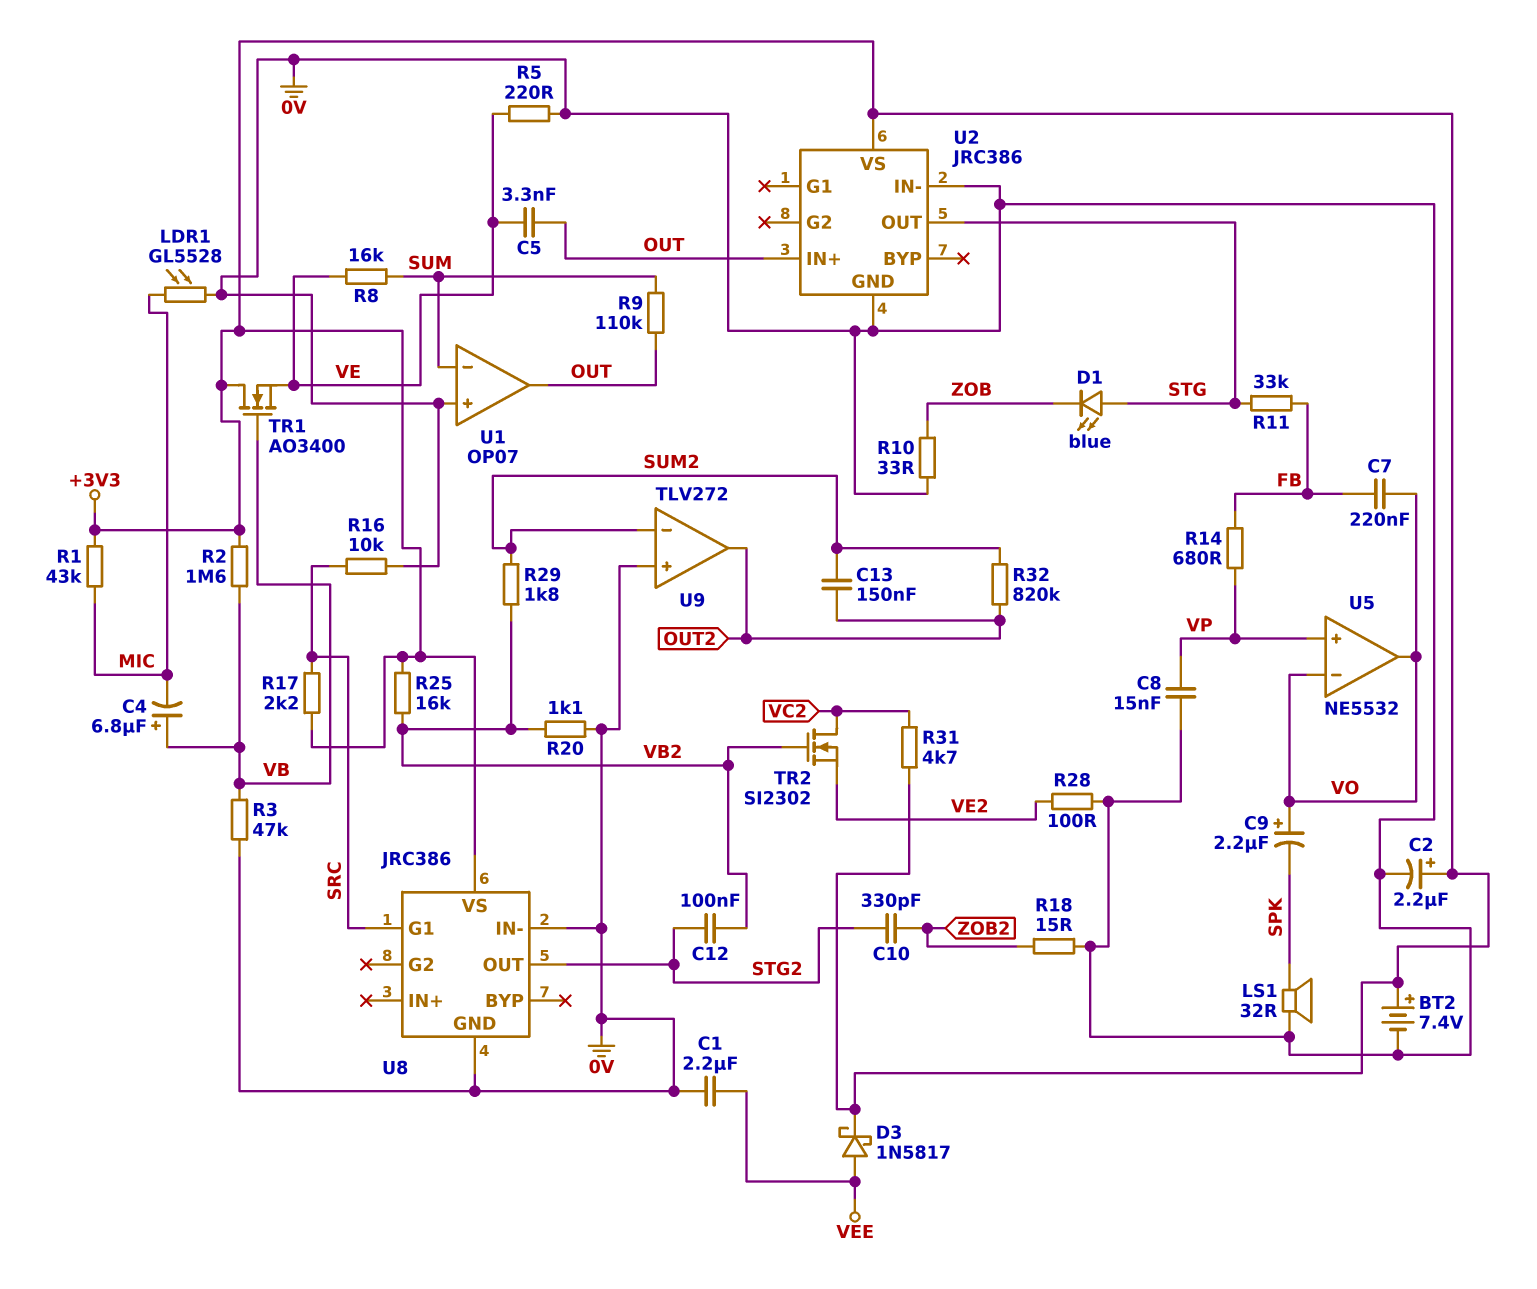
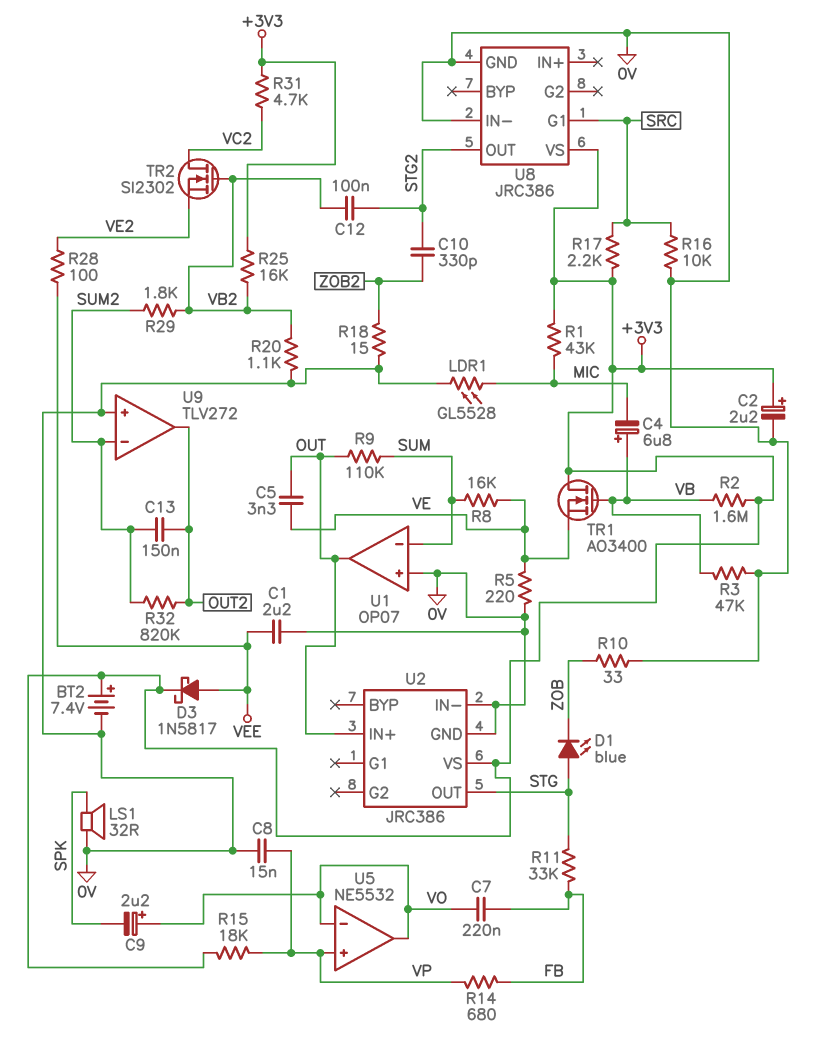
R15: none -> 18k (+3V3, VP)
R28: 100 (0V, VE2) -> 100 (VE2, VEE)

